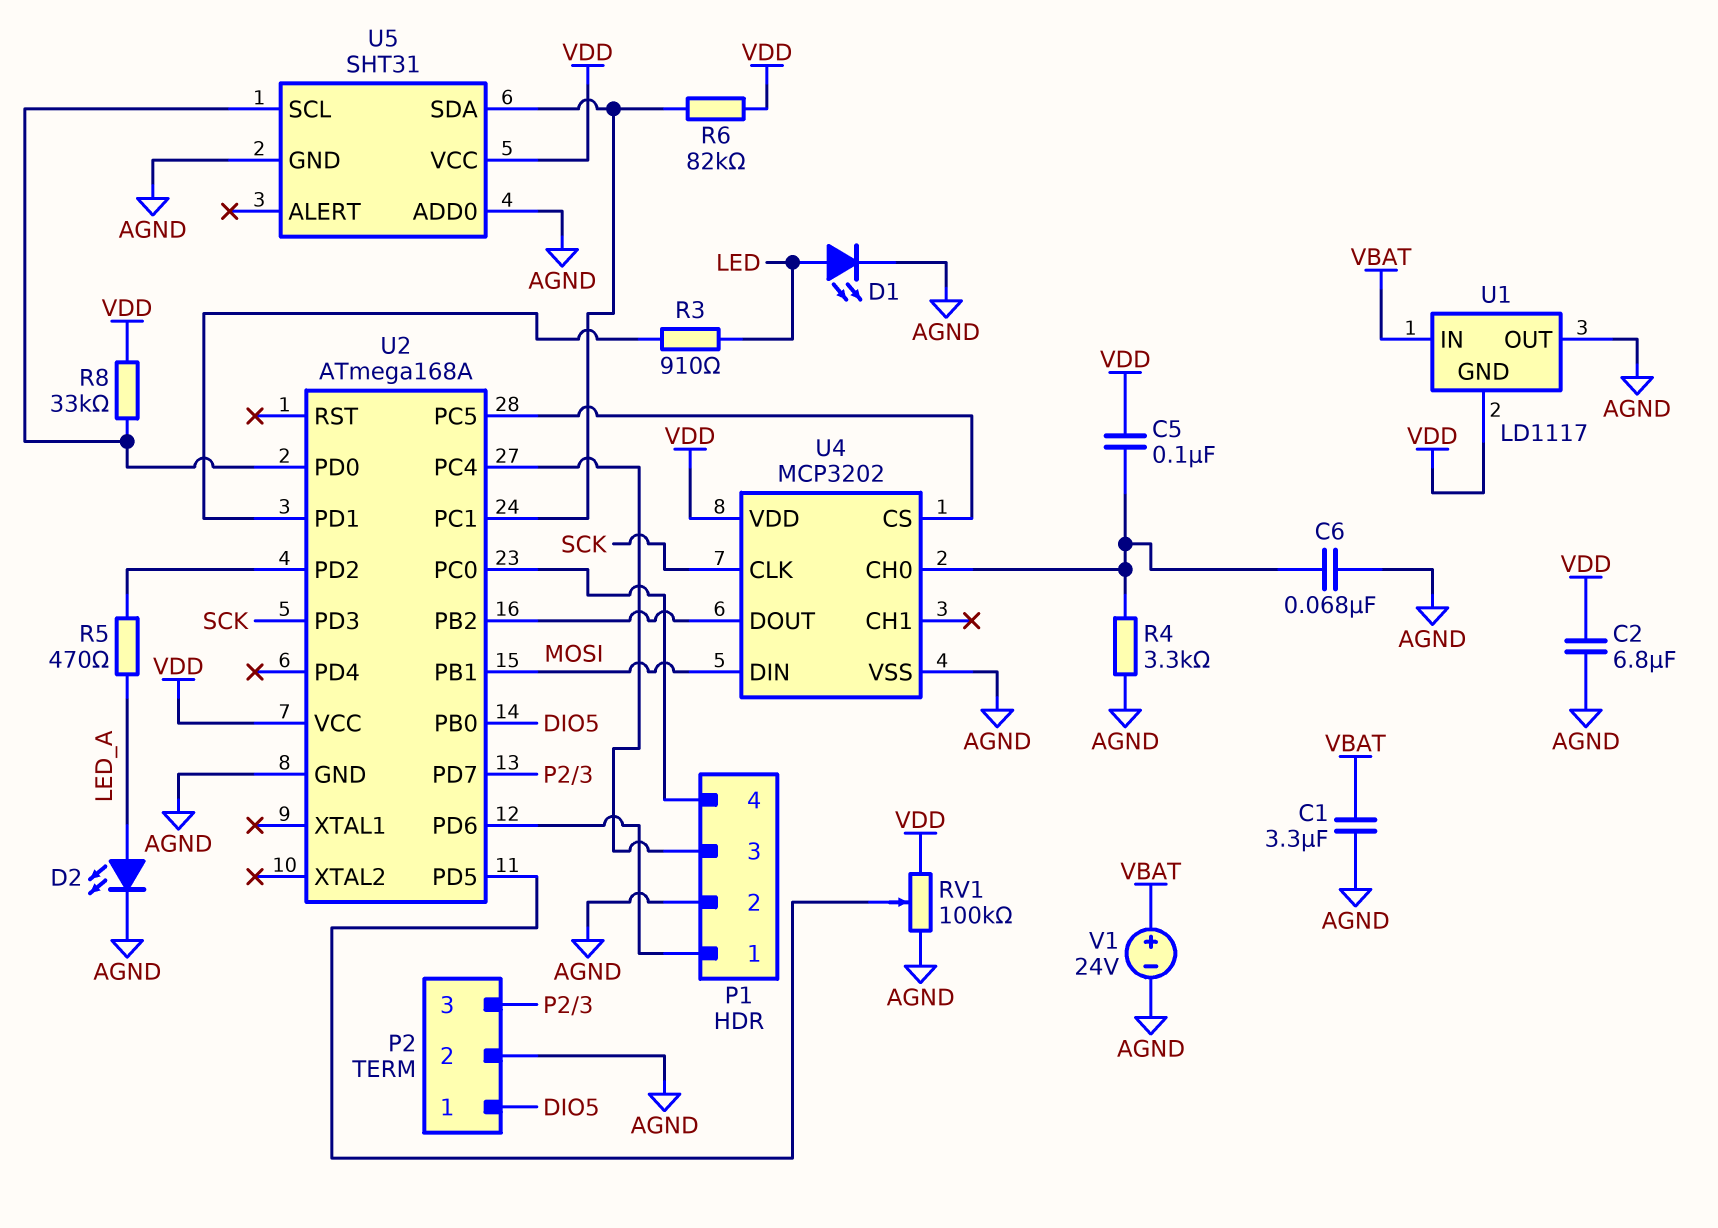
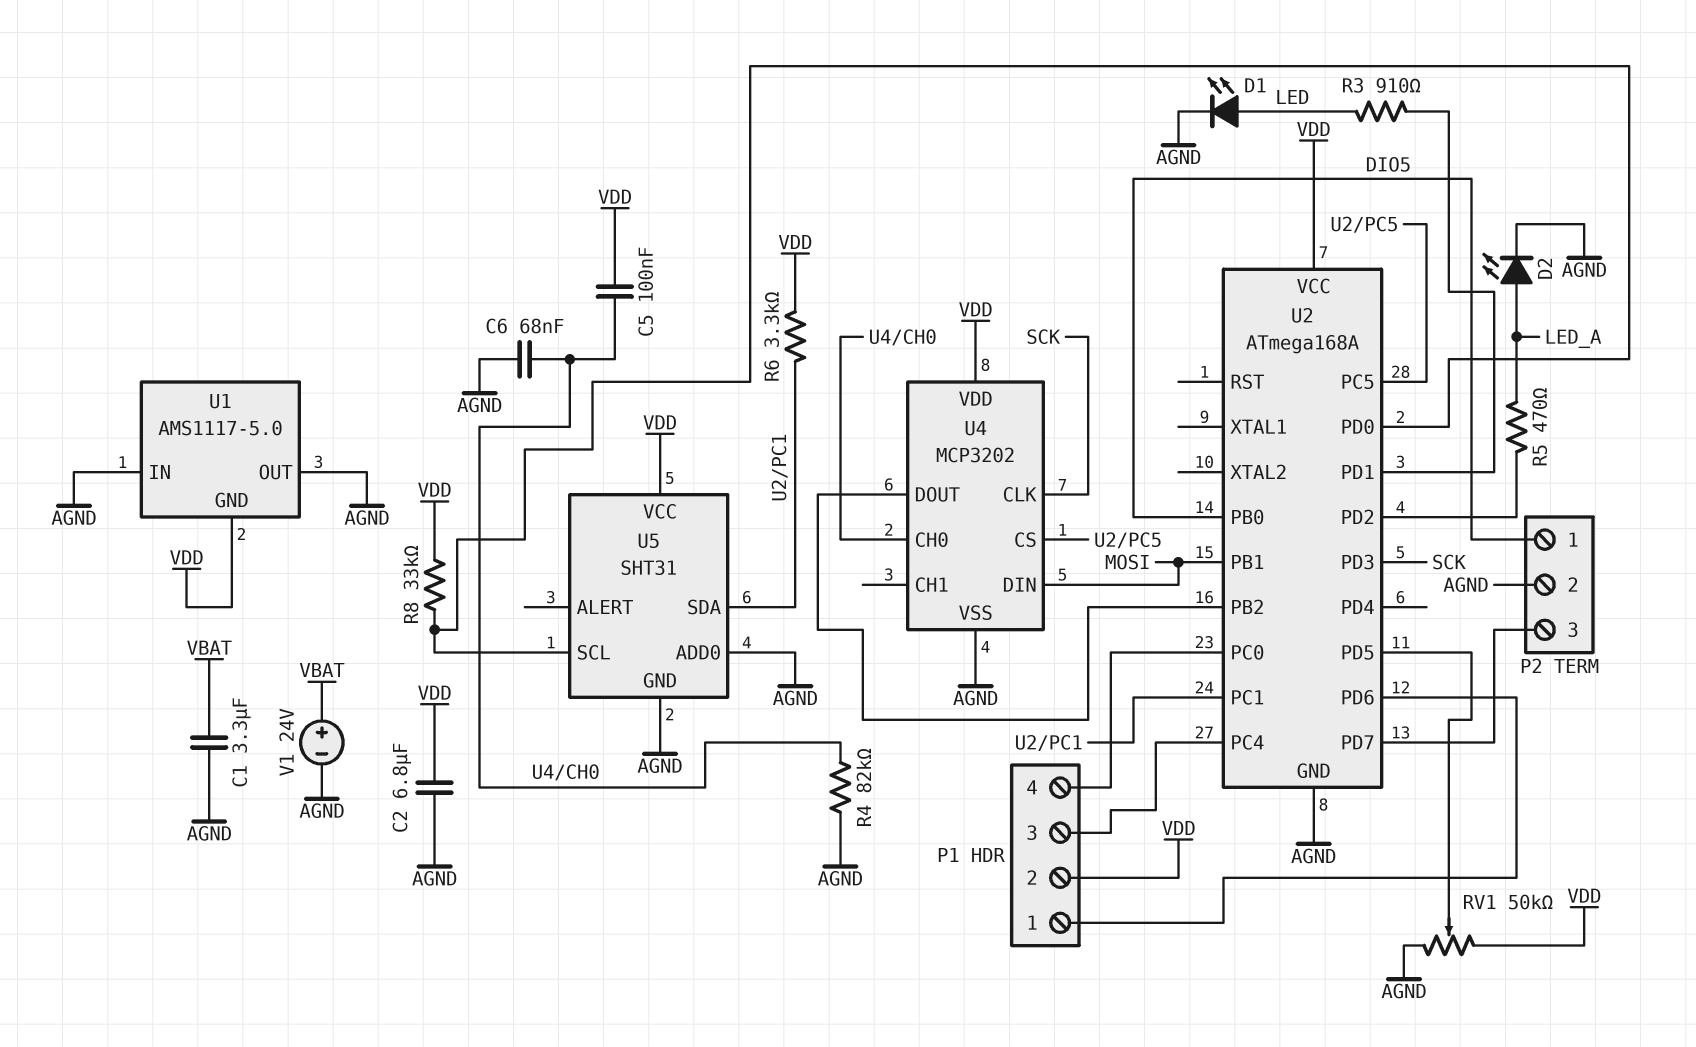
P1 pin 2: AGND -> VDD
R4: 3.3k (AGND, U4/CH0) -> 82k (AGND, U4/CH0)
R6: 82k (U2/PC1, VDD) -> 3.3k (U2/PC1, VDD)
RV1: 100k (AGND, VDD, wiper U2/PD5) -> 50k (AGND, VDD, wiper U2/PD5)
U1: LD1117 -> AMS1117-5.0
U1 pin IN: VBAT -> AGND

